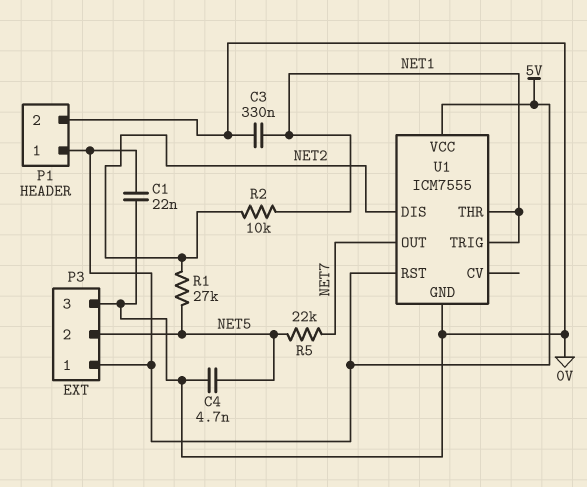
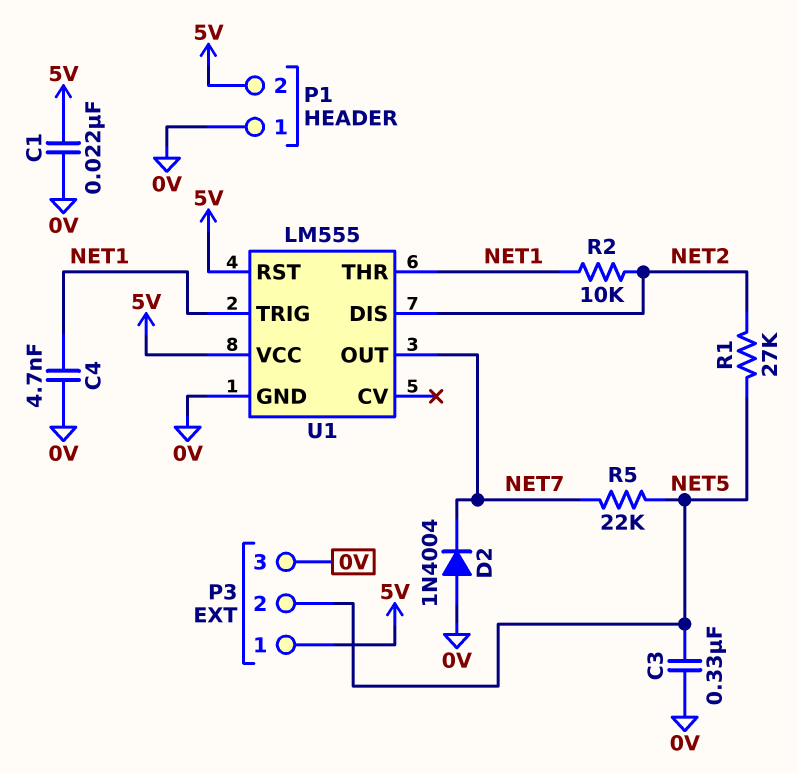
C3: 330nF (0V, NET1) -> 330nF (0V, NET5)
C4: 4.7nF (0V, NET5) -> 4.7nF (0V, NET1)
D2: none -> diode 1N4004 (A 0V, K NET7)
P1 pin 1: 5V -> 0V
P1 pin 2: 0V -> 5V
U1: ICM7555 -> LM555

